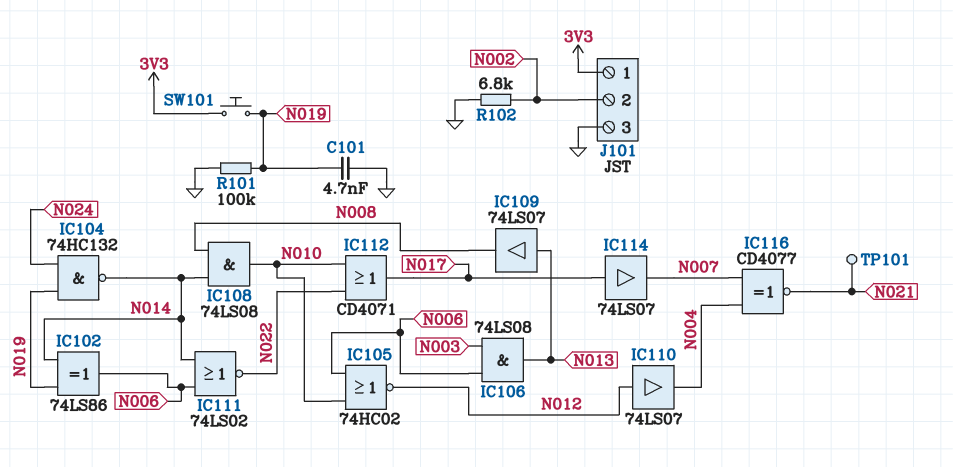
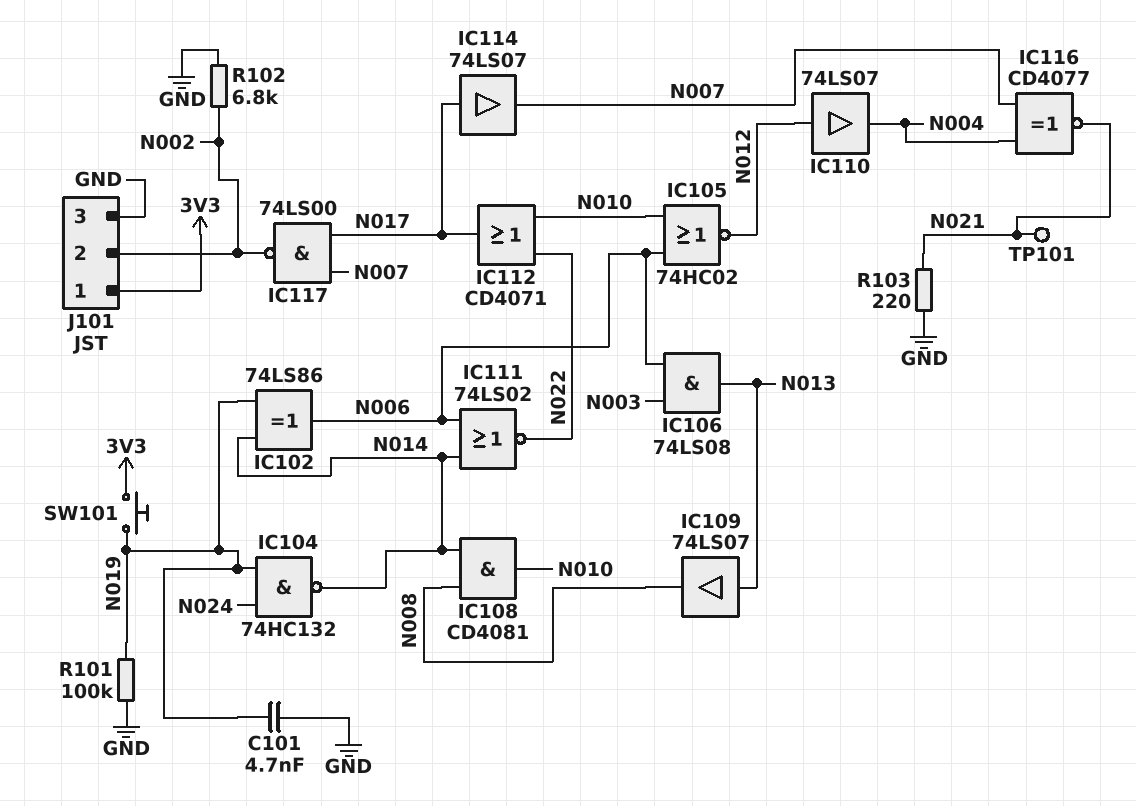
IC108: AND 74LS08 (in N008, in N014, out N010) -> AND CD4081 (in N008, in N014, out N010)
IC117: none -> NAND 74LS00 (in N007, in N017, out N002)
R103: none -> 220 (GND, N021)

